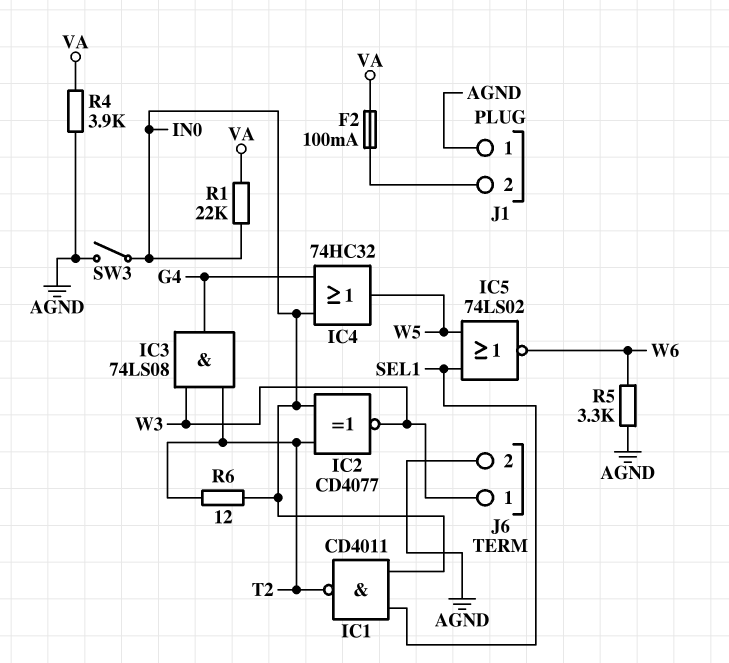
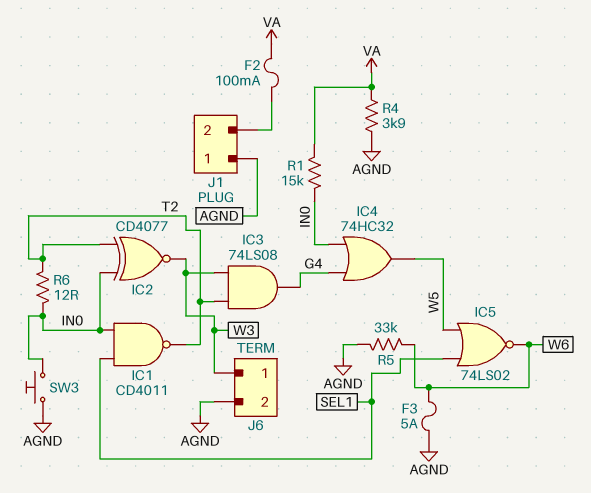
F3: none -> 5A (AGND, W6)
R1: 22k (IN0, VA) -> 15k (IN0, VA)
R5: 3.3k (AGND, W6) -> 33k (AGND, W6)
SW3: switch (AGND, IN0) -> button (AGND, IN0)

